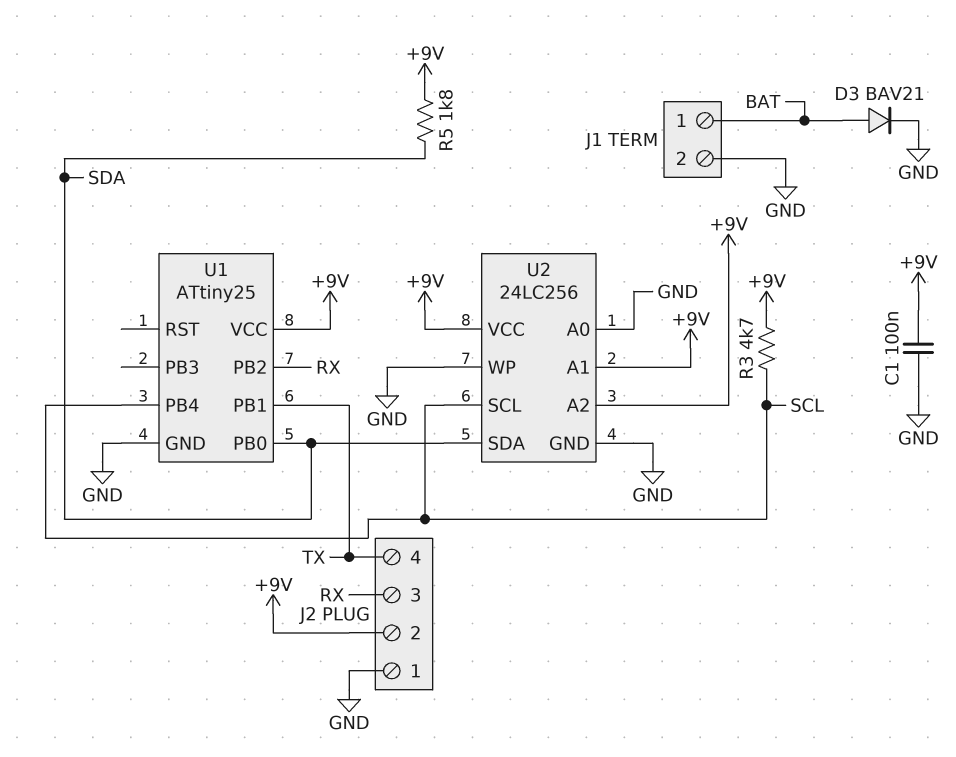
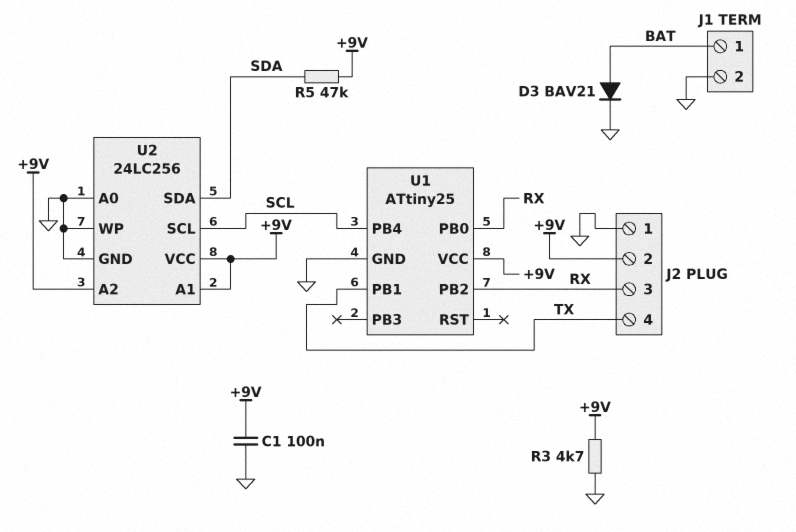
R3: 4.7k (+9V, SCL) -> 4.7k (+9V, GND)
R5: 1.8k (+9V, SDA) -> 47k (+9V, SDA)
U1 pin PB0: SDA -> RX

